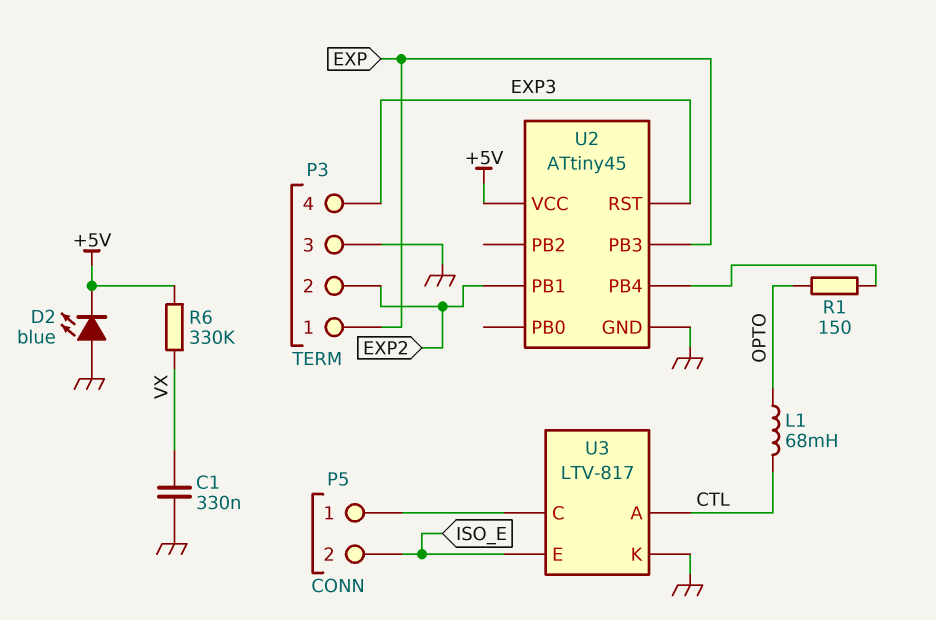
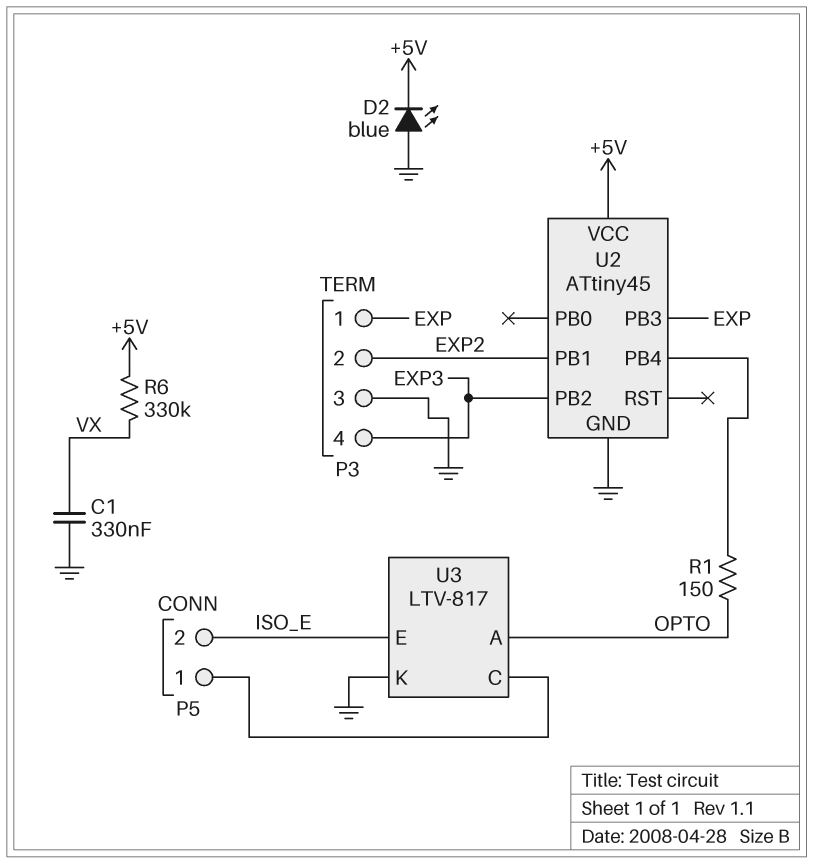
L1: 68mH (CTL, OPTO) -> none
U2 pin PB2: none -> EXP3
U2 pin RST: EXP3 -> none
U3 pin A: CTL -> OPTO

